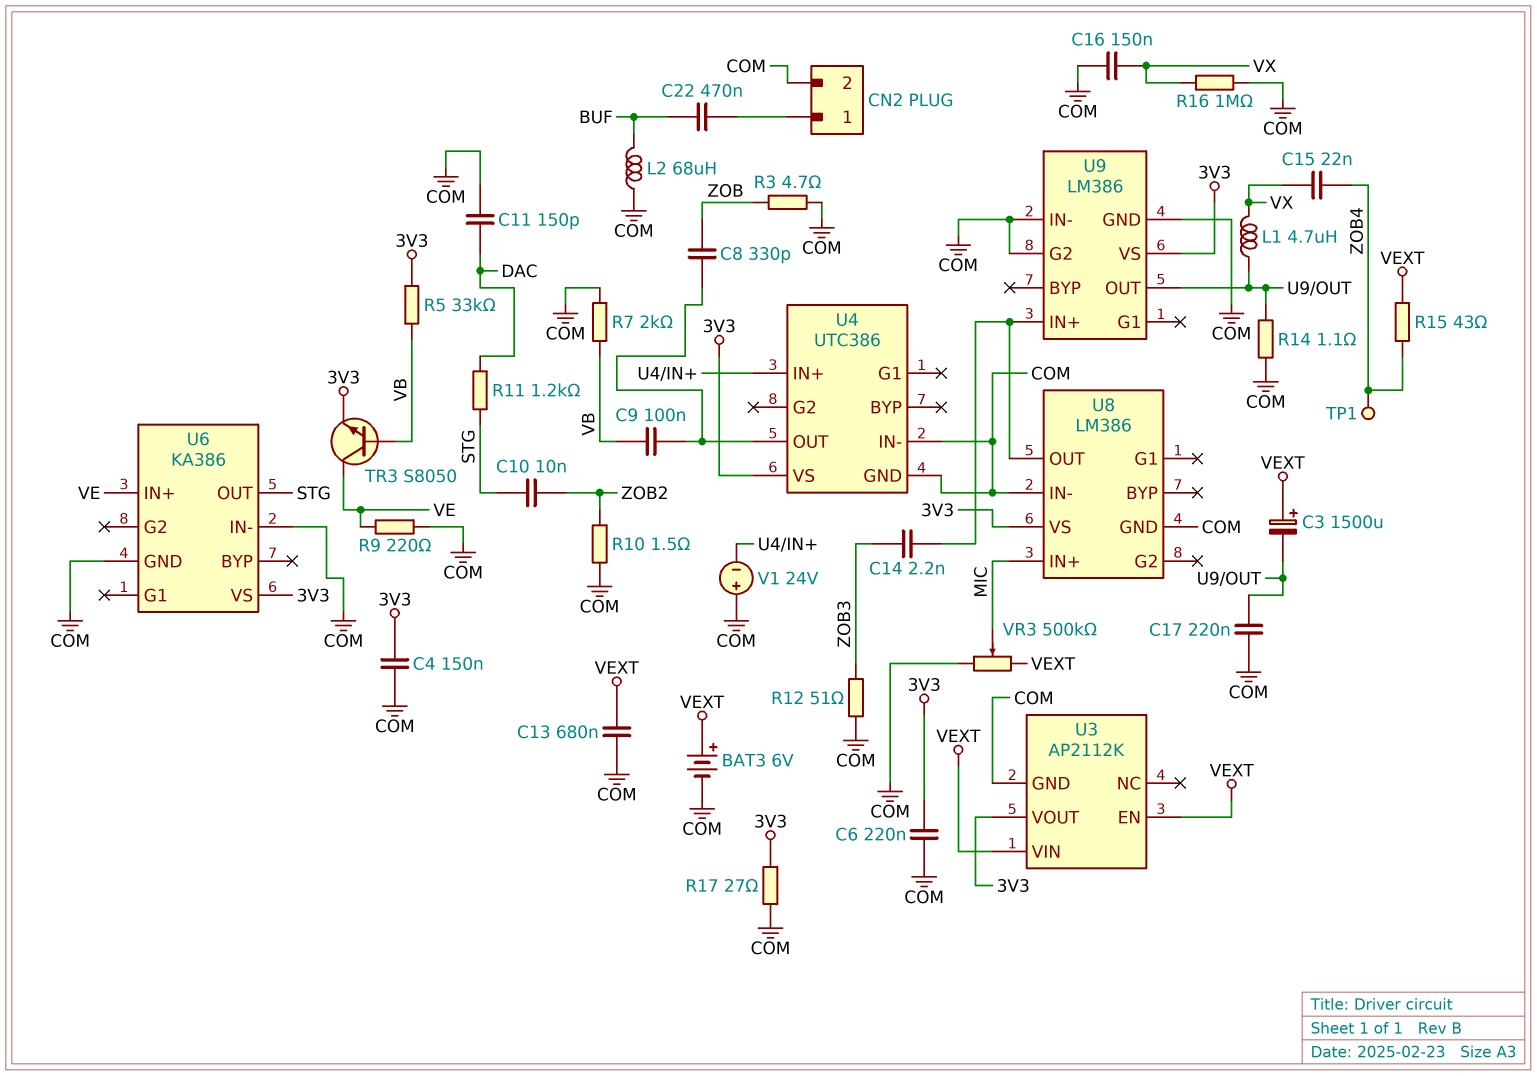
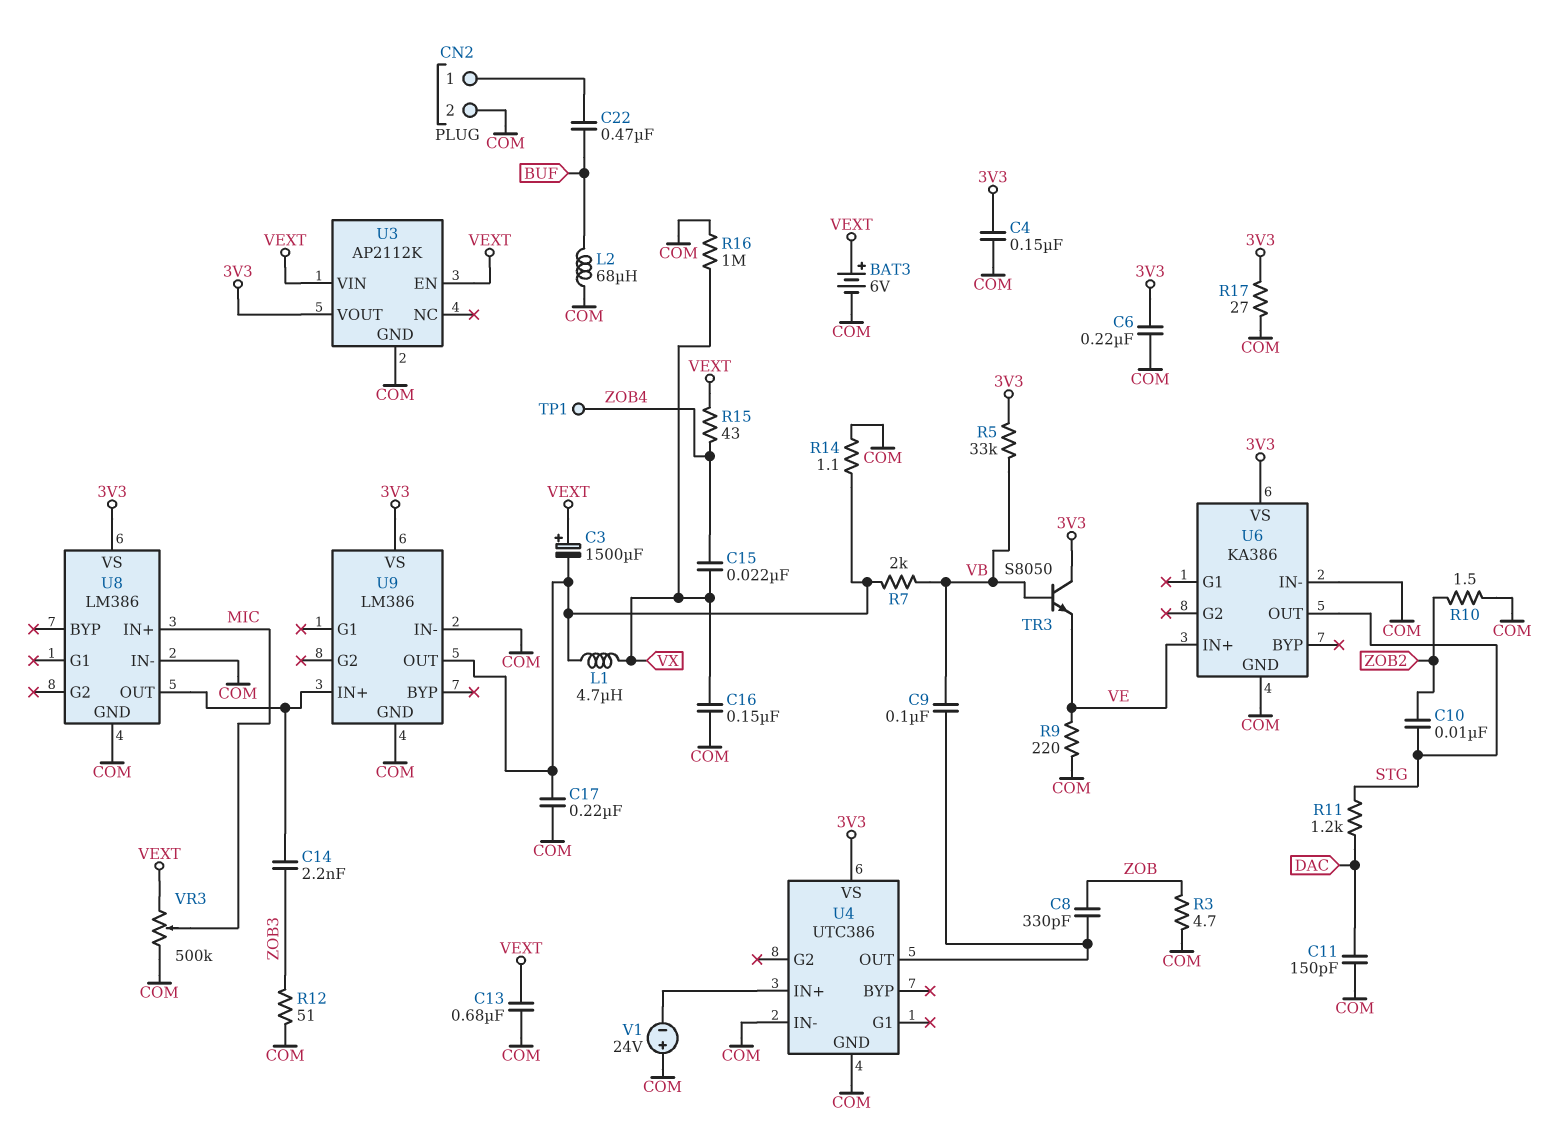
R7: 2k (COM, VB) -> 2k (U9/OUT, VB)
TR3: NPN S8050 (B VB, C VE, E 3V3) -> NPN S8050 (B VB, C 3V3, E VE)
U9 pin G2: COM -> none

